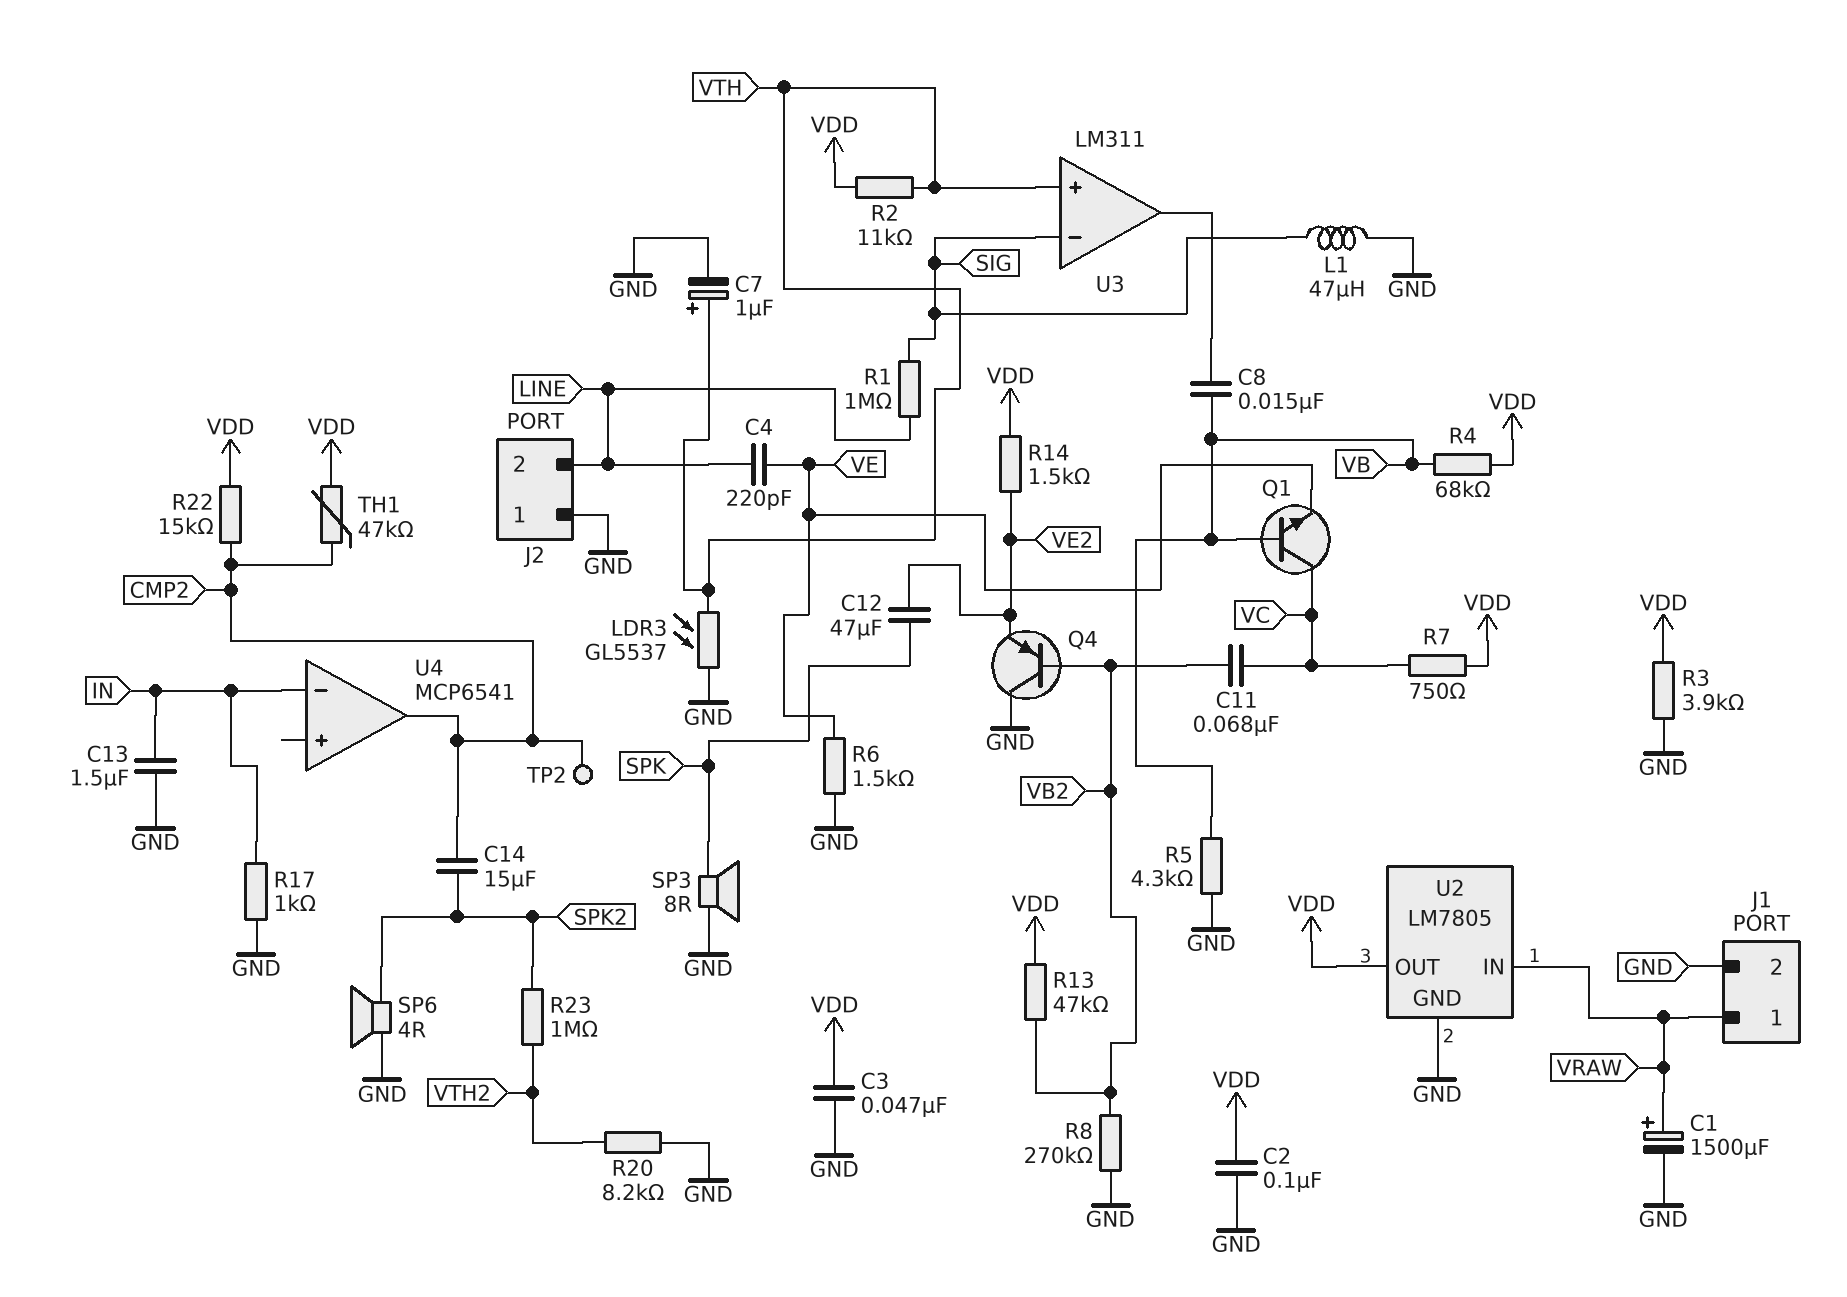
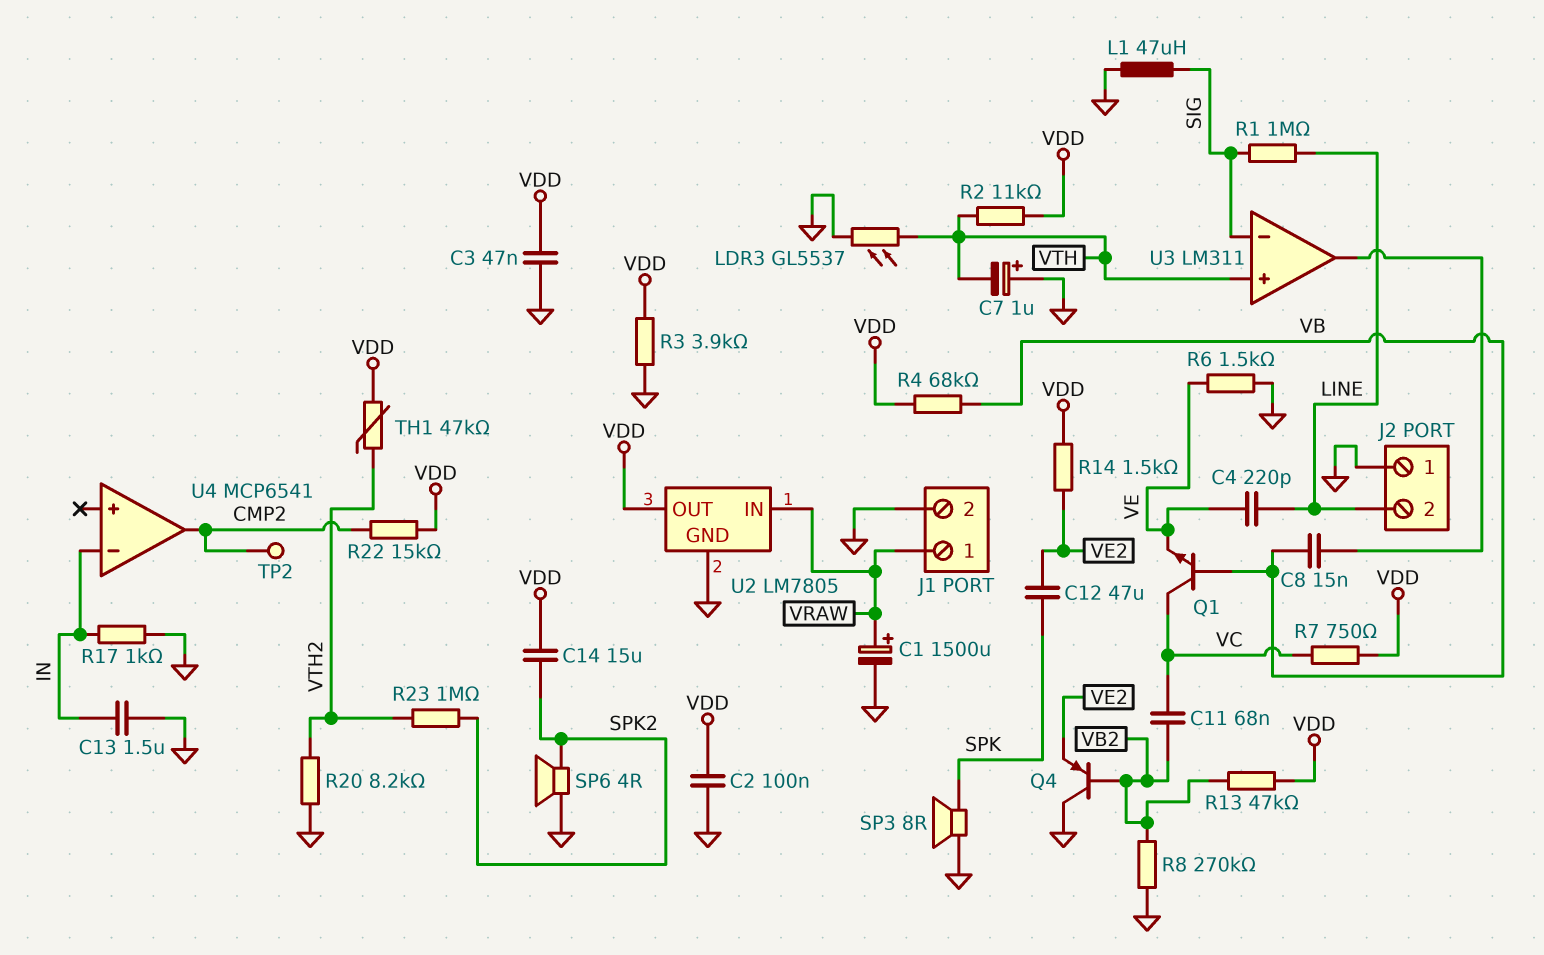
C7: 1uF (plus VTH, minus GND) -> 1uF (plus GND, minus VTH)
C14: 15uF (CMP2, SPK2) -> 15uF (SPK2, VDD)
R5: 4.3k (GND, VB) -> none
TH1: 47k (CMP2, VDD) -> 47k (VDD, VTH2)

